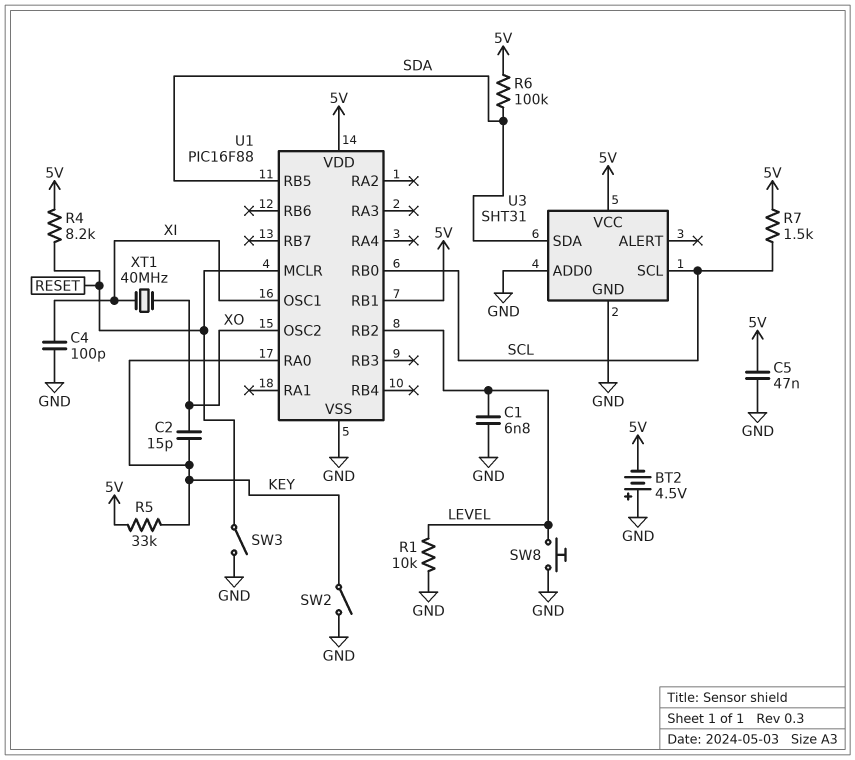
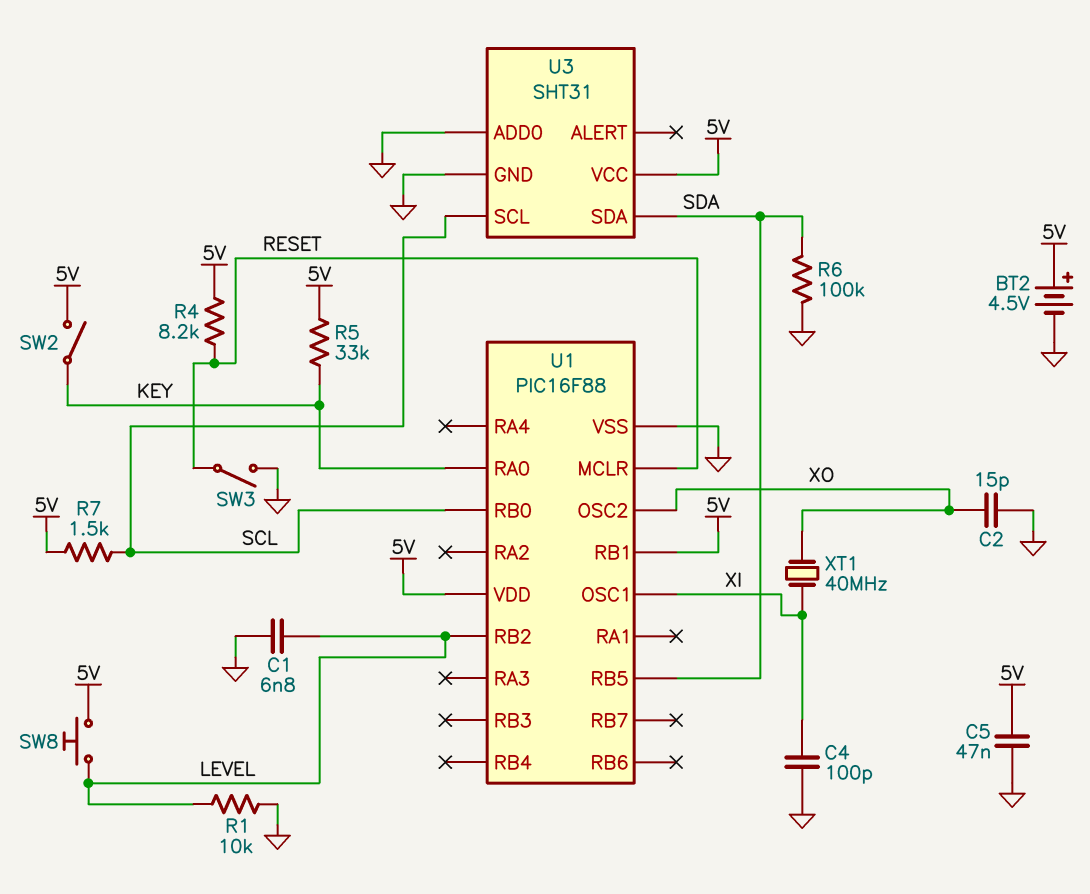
BT2: 4.5V (plus GND, minus 5V) -> 4.5V (plus 5V, minus GND)
C2: 15pF (KEY, XO) -> 15pF (GND, XO)
R6: 100k (5V, SDA) -> 100k (GND, SDA)
SW2: switch (GND, KEY) -> switch (5V, KEY)
SW8: button (GND, LEVEL) -> button (5V, LEVEL)

